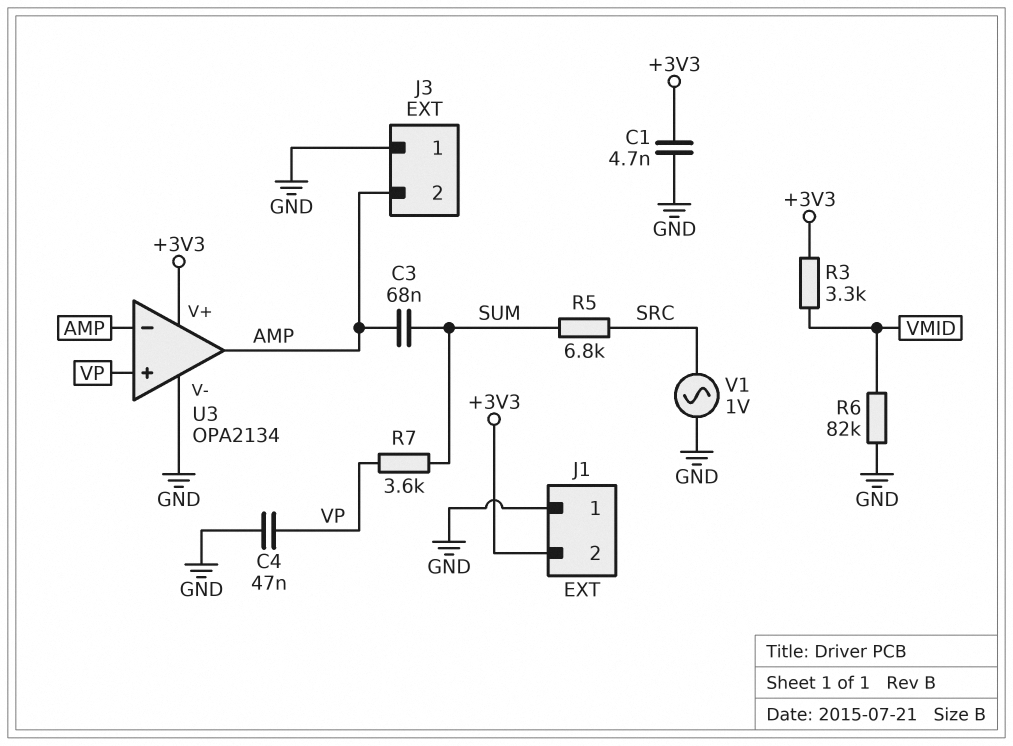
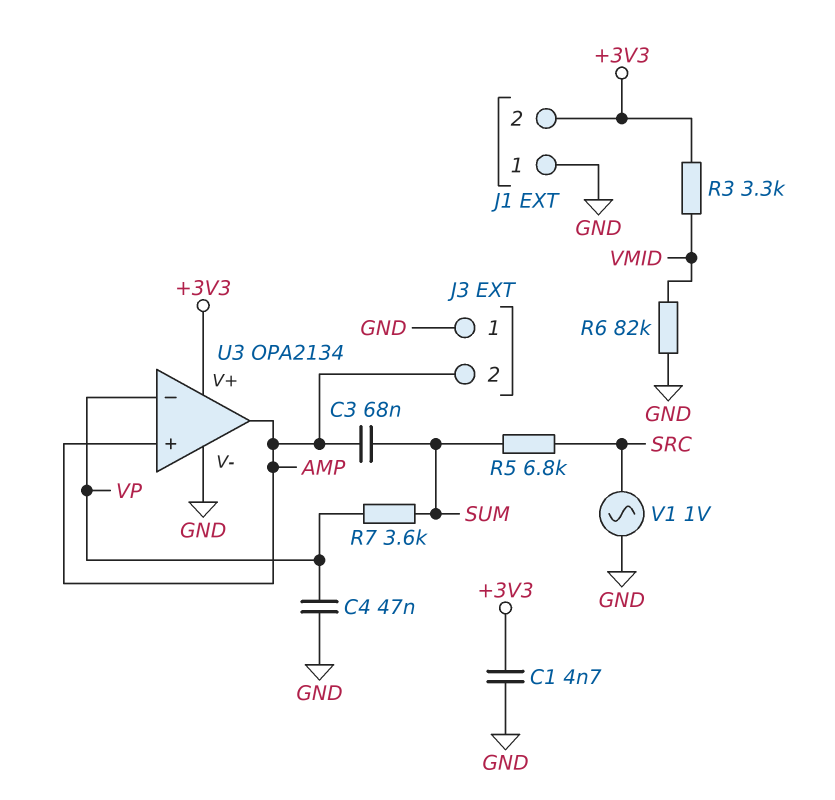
U3 pin in+: VP -> AMP
U3 pin in-: AMP -> VP

